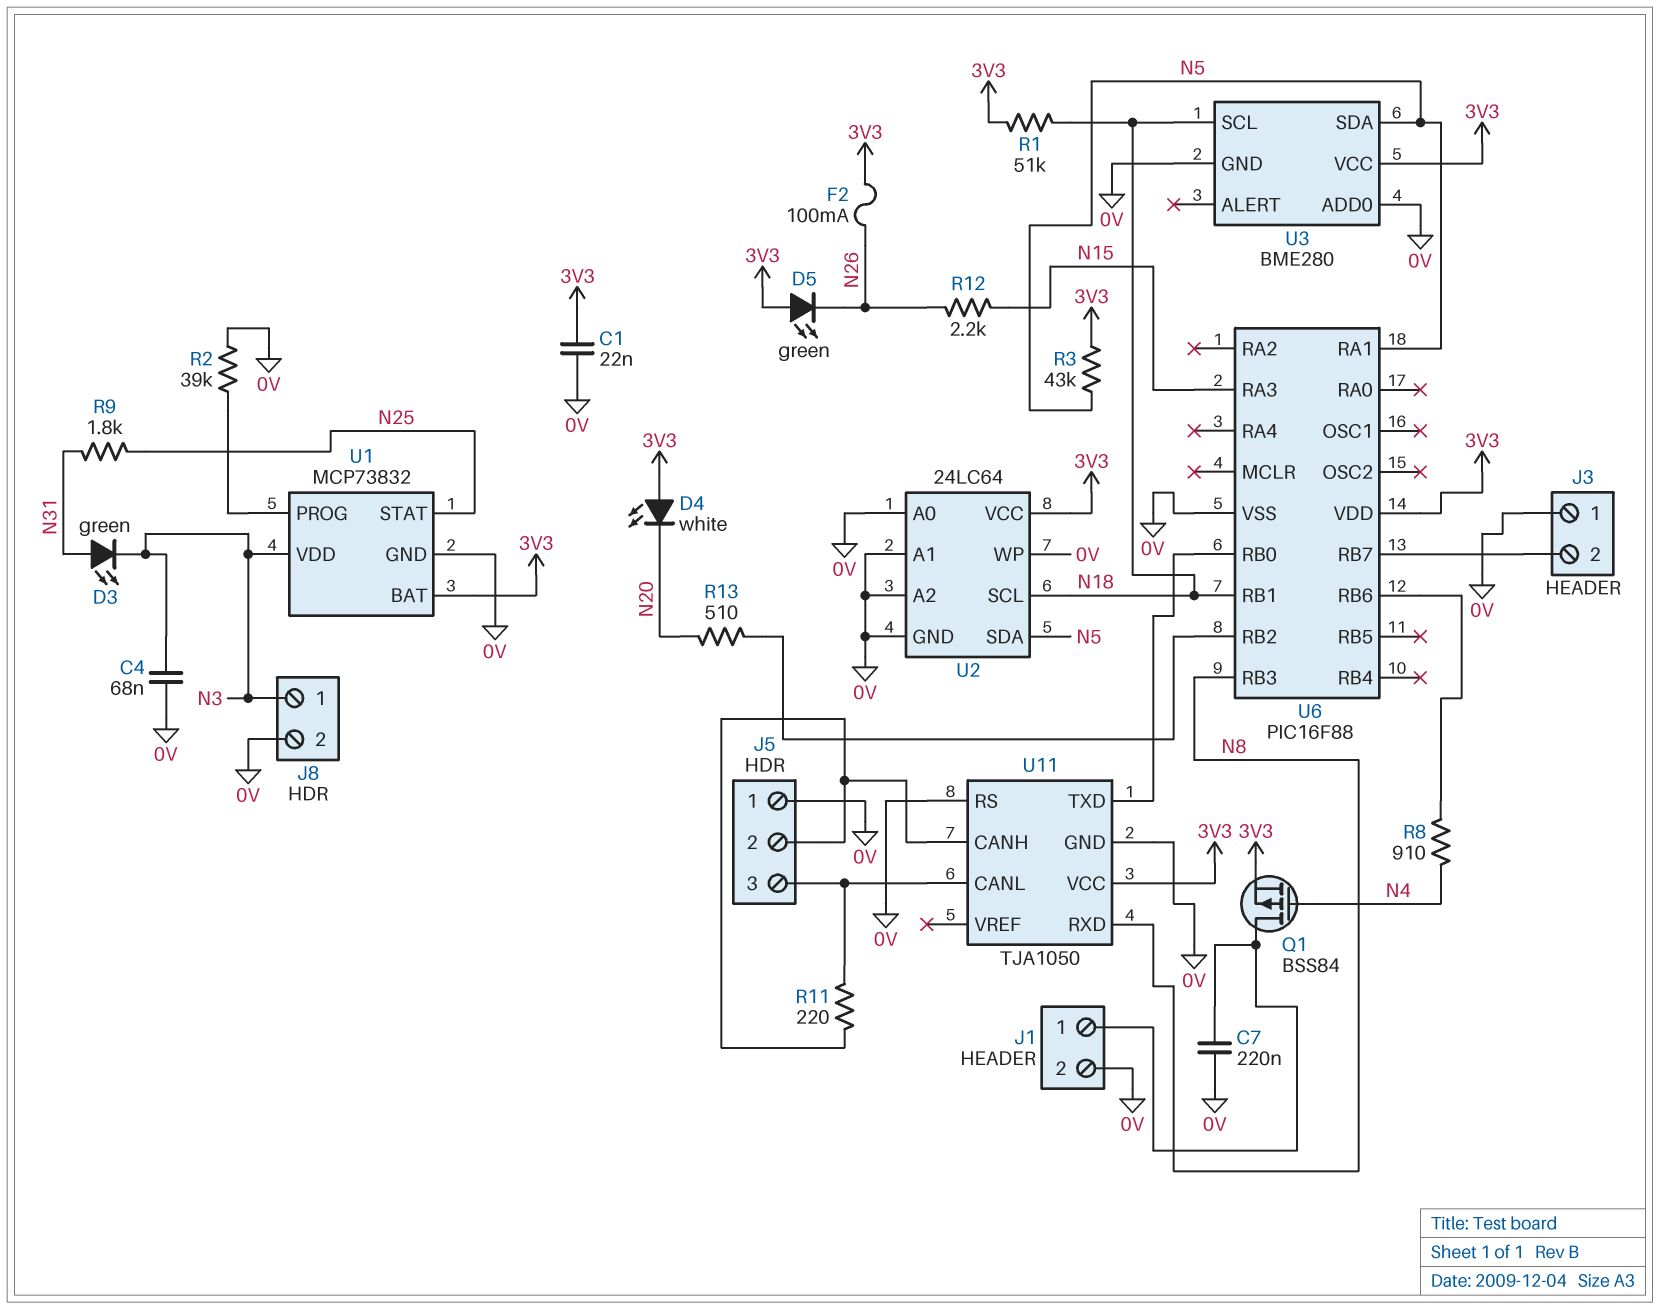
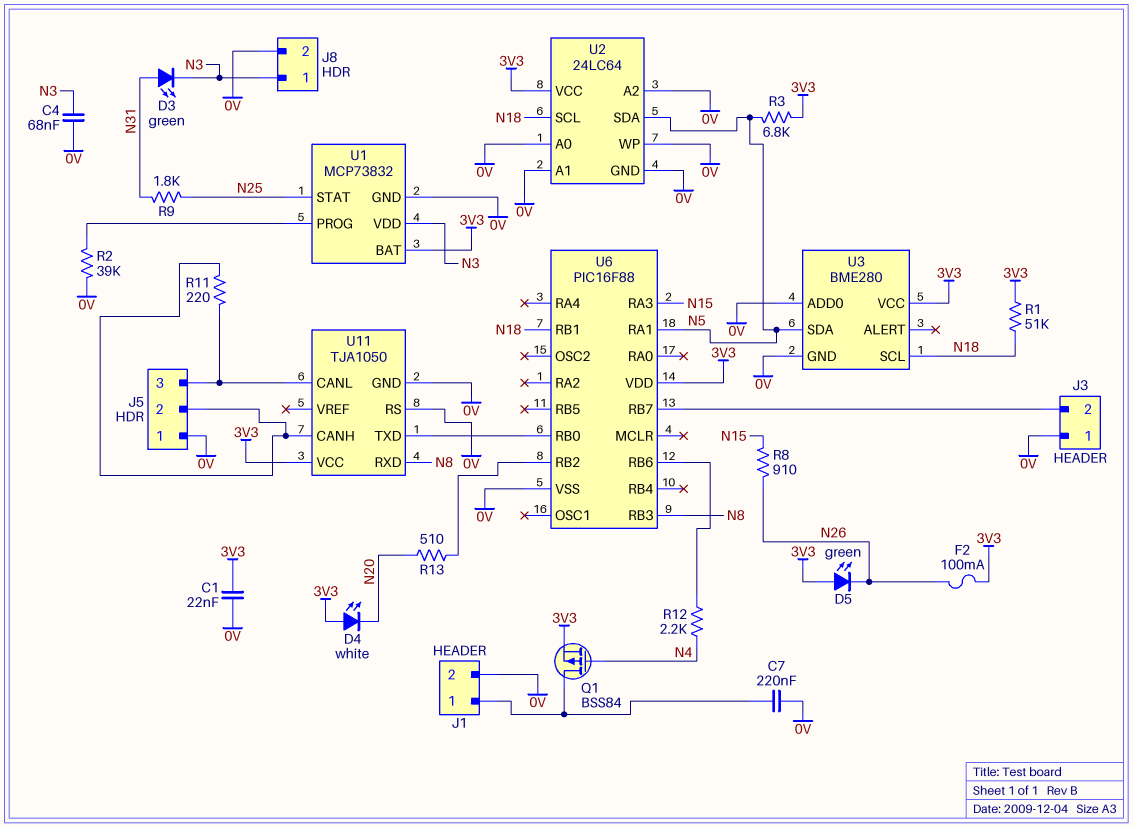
R3: 43k (3V3, N5) -> 6.8k (3V3, N5)
R8: 910 (N4, U6/RB6) -> 910 (N15, N26)
R12: 2.2k (N15, N26) -> 2.2k (N4, U6/RB6)

